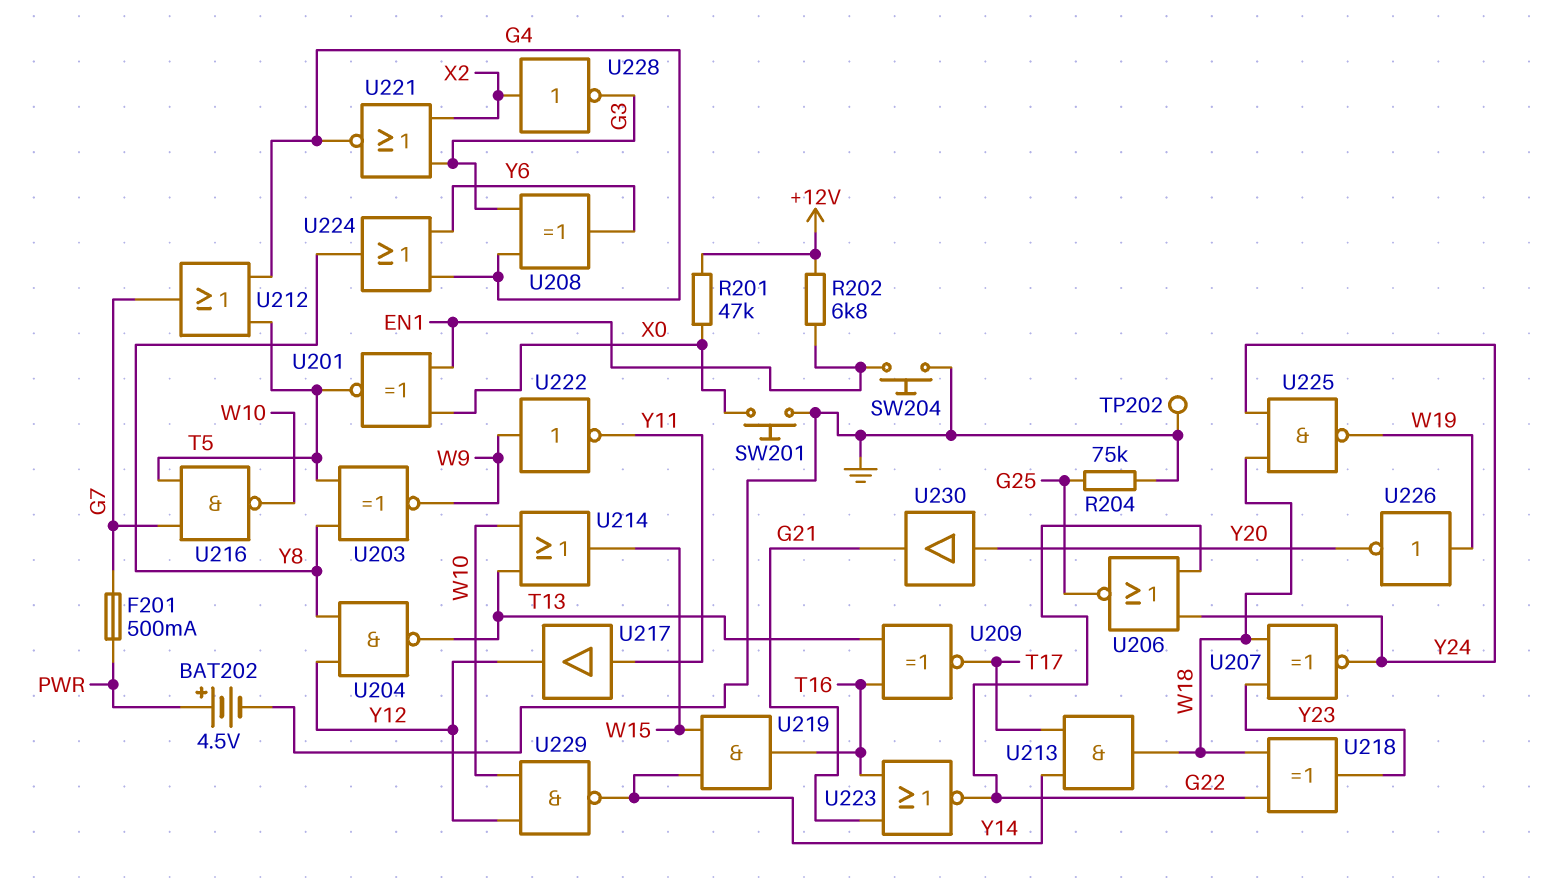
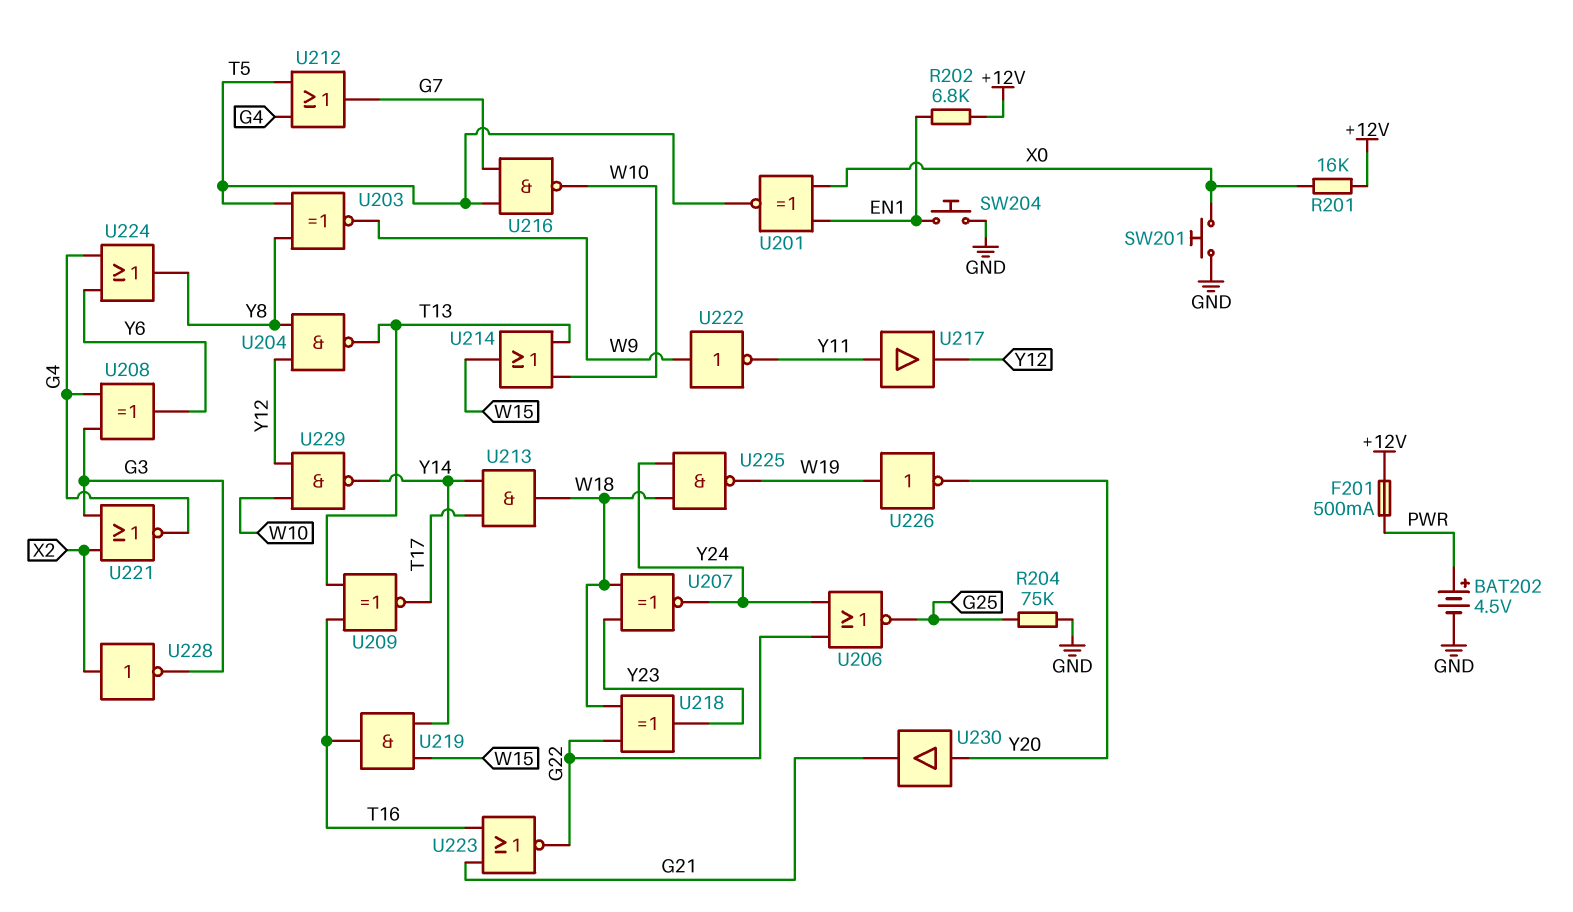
F201: 500mA (G7, PWR) -> 500mA (+12V, PWR)
R201: 47k (+12V, X0) -> 16k (+12V, X0)
TP202: test point (GND) -> none

